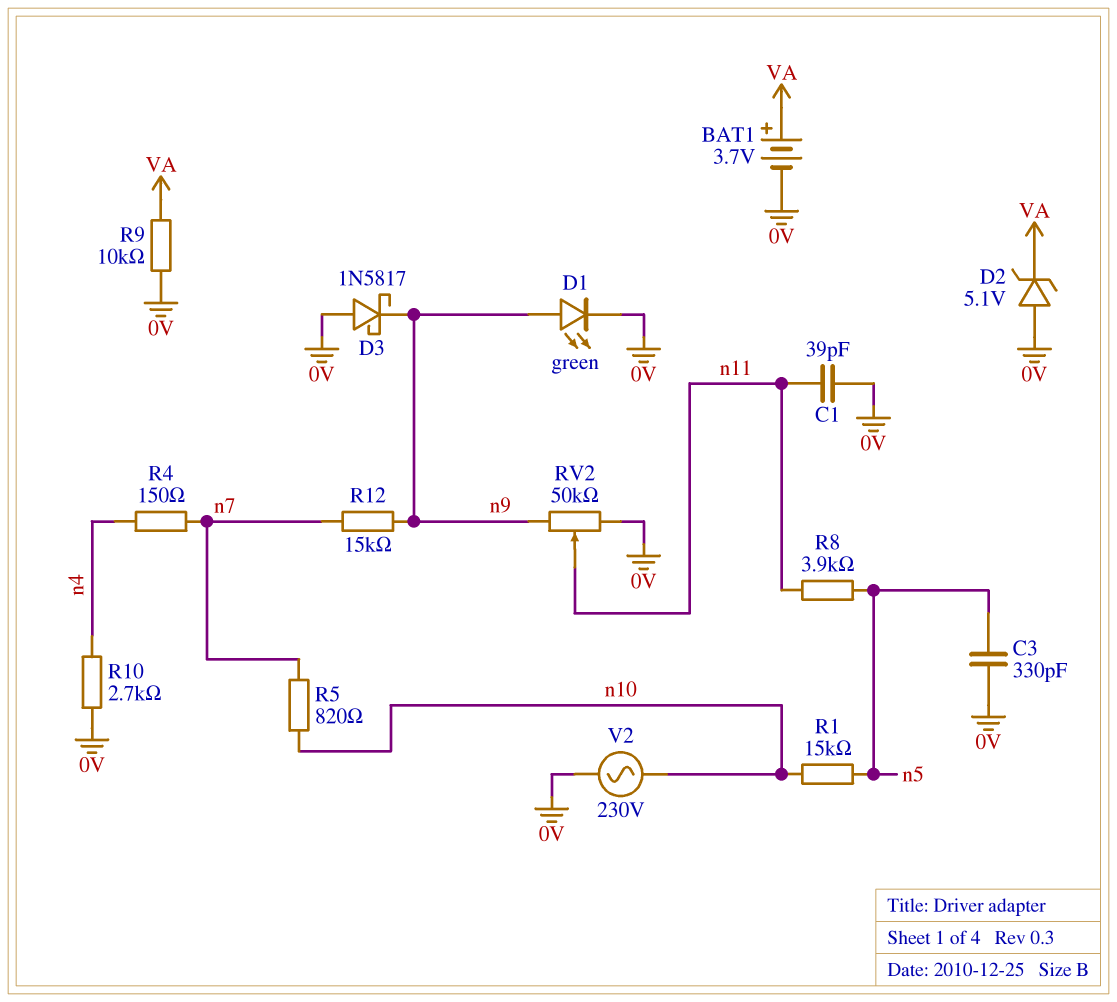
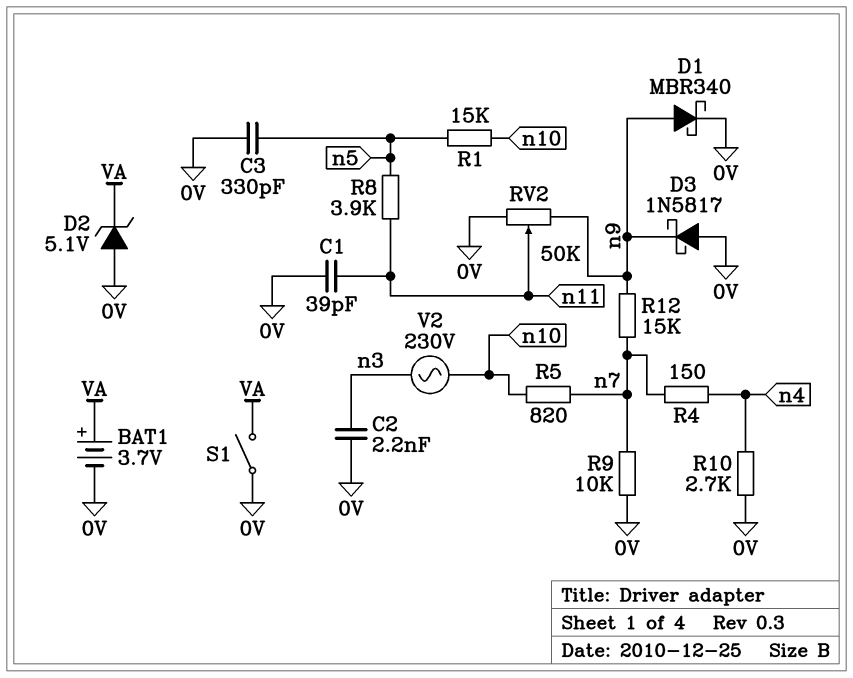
C2: none -> 2.2nF (0V, n3)
D1: LED green (A n9, K 0V) -> schottky MBR340 (A n9, K 0V)
R9: 10k (0V, VA) -> 10k (0V, n7)
S1: none -> switch (0V, VA)
V2: AC 230V (0V, n10) -> AC 230V (n3, n10)

